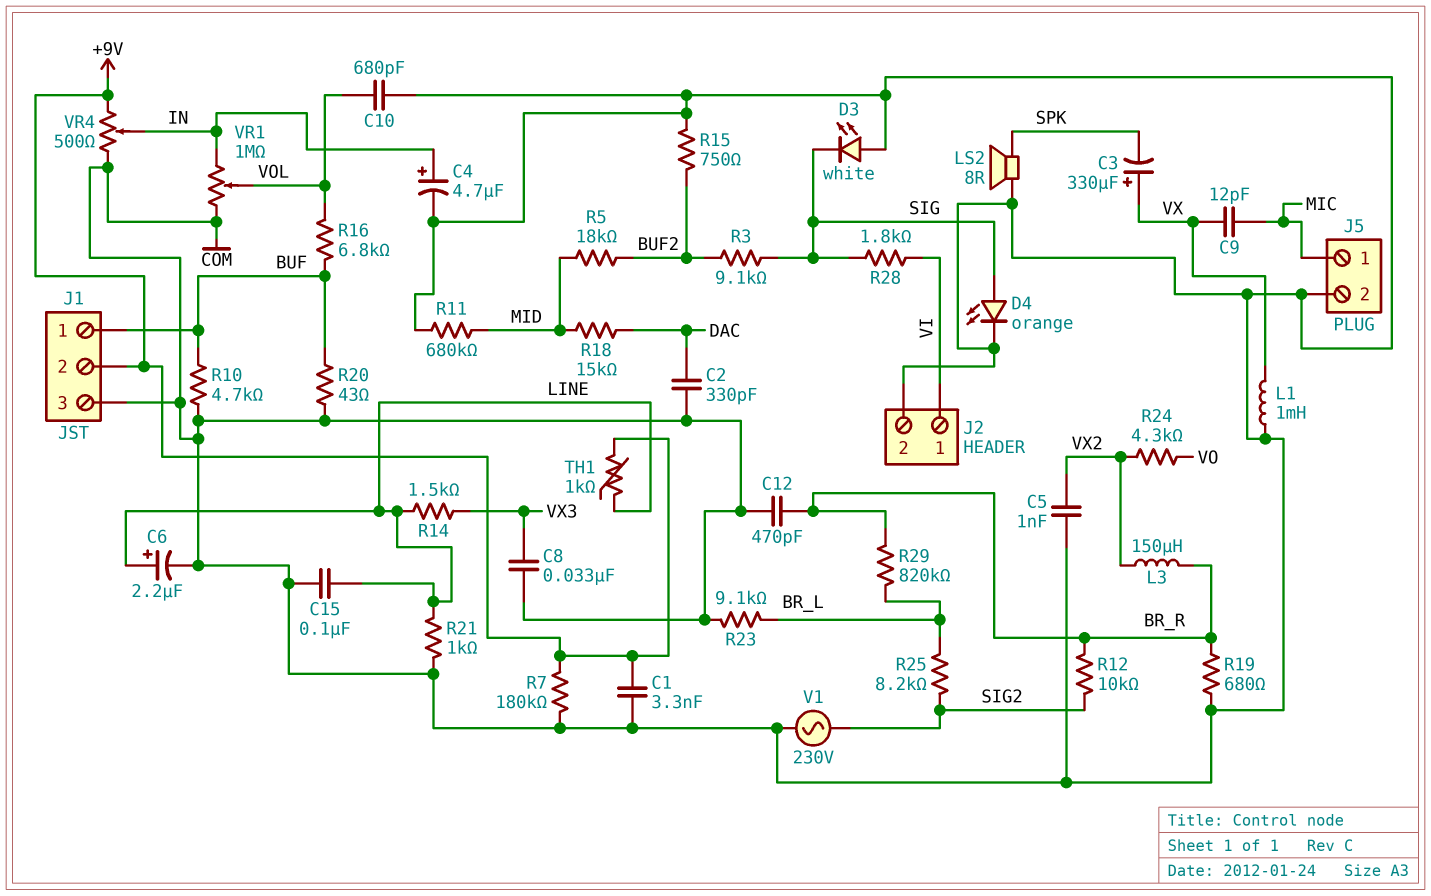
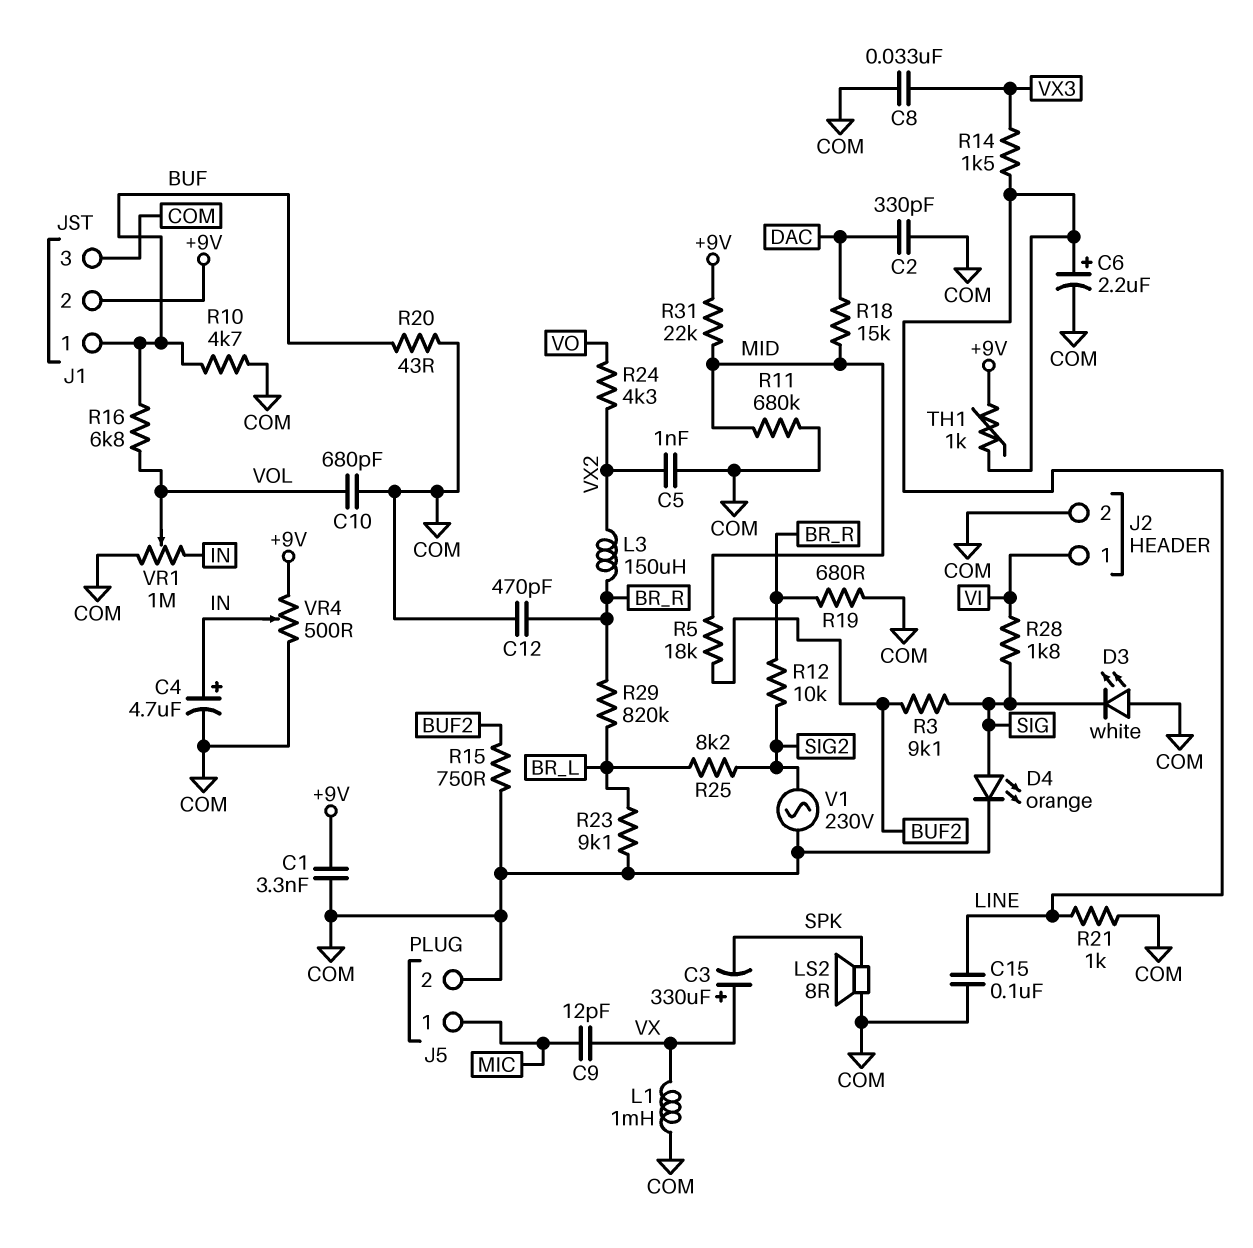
R7: 180k (+9V, COM) -> none
R31: none -> 22k (+9V, MID)

